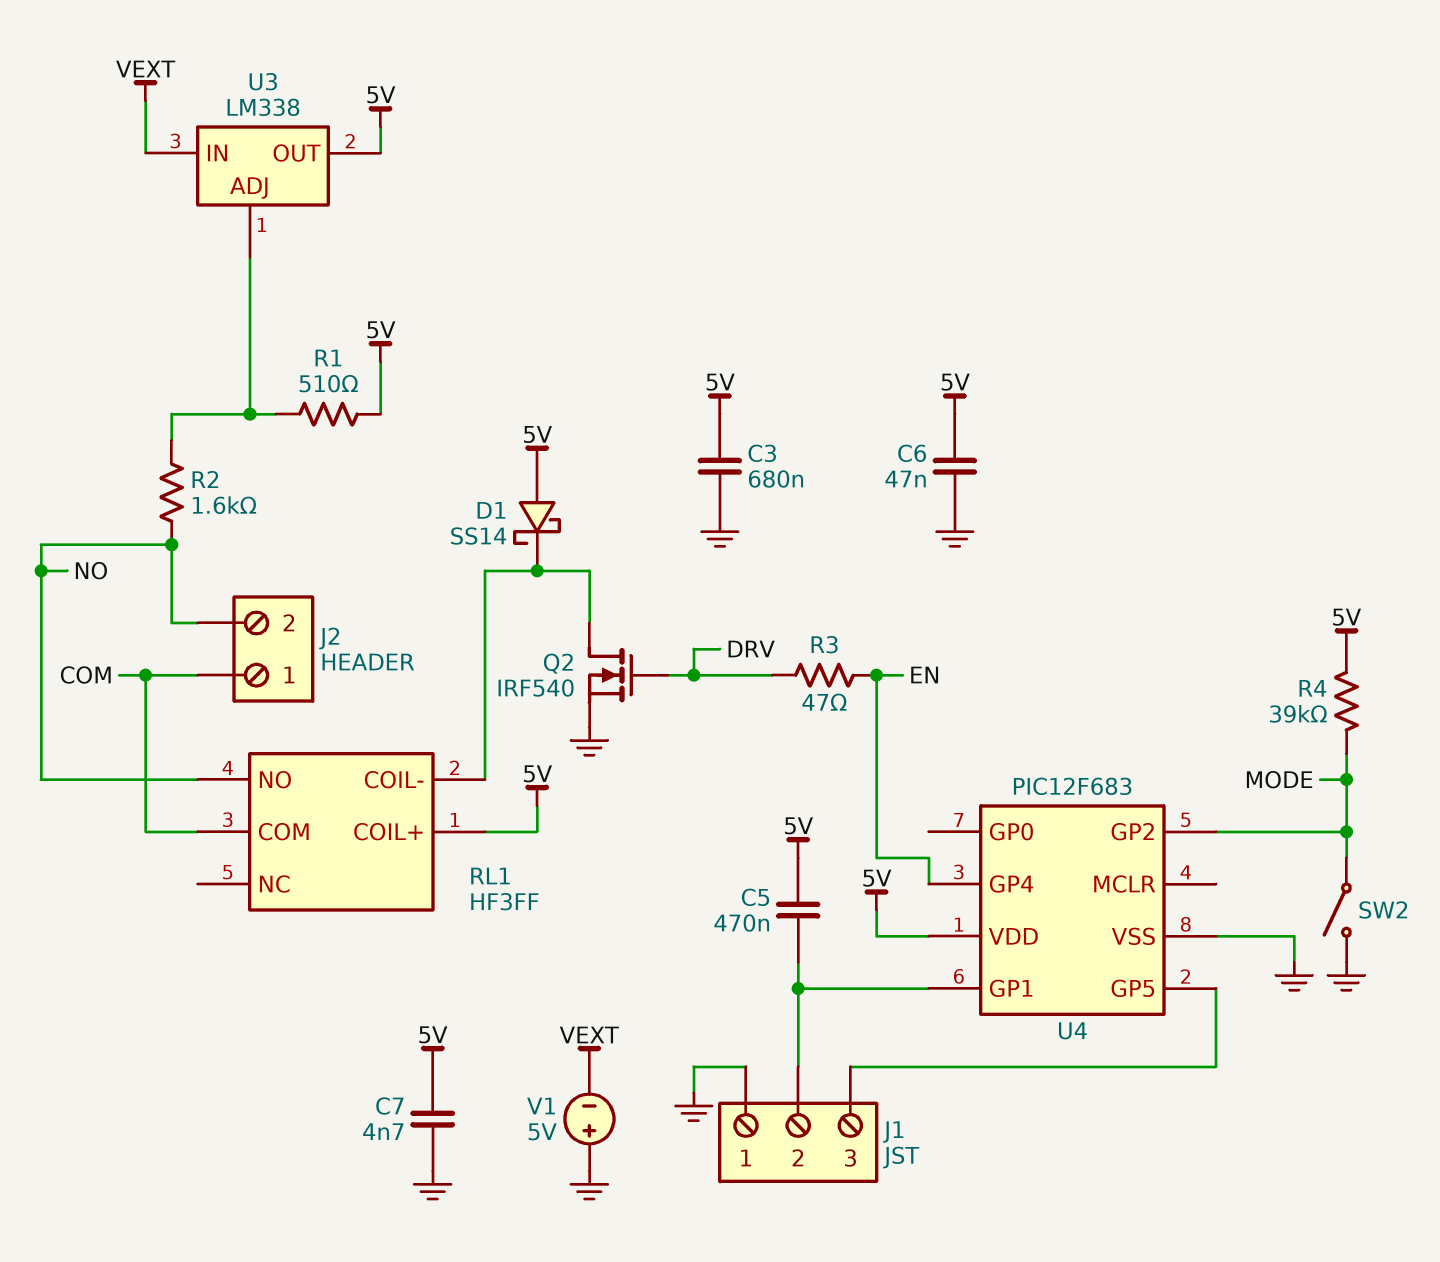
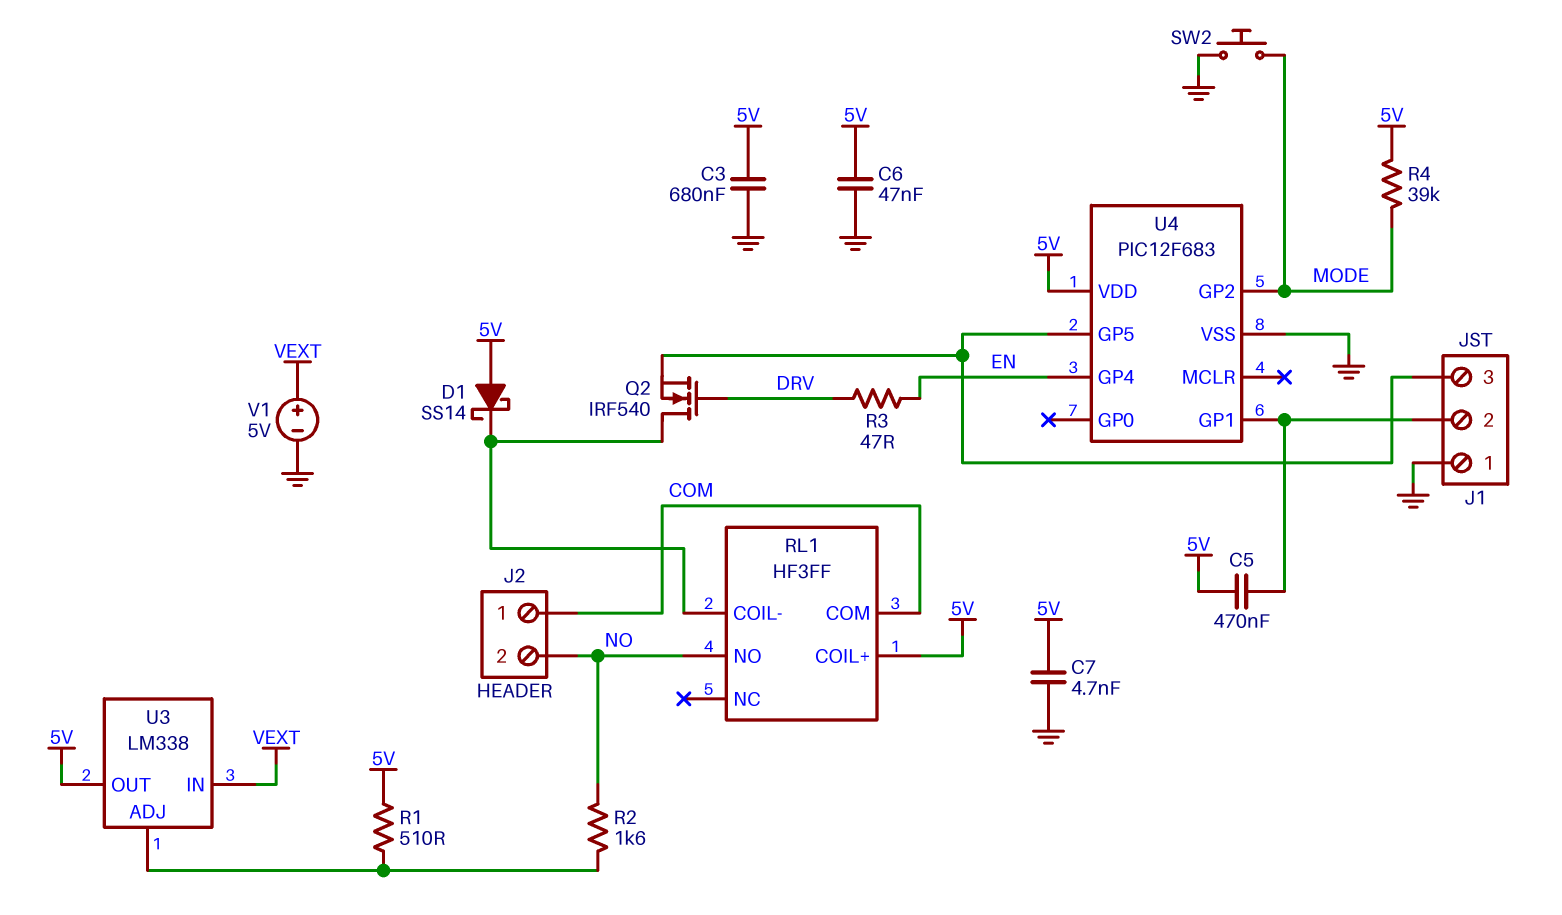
Q2: NMOS IRF540 (G DRV, D RL1/COIL-, S GND) -> NMOS IRF540 (G DRV, D RL1/COIL-, S J1/3)
SW2: switch (GND, MODE) -> button (GND, MODE)
V1: 5V (plus GND, minus VEXT) -> 5V (plus VEXT, minus GND)

